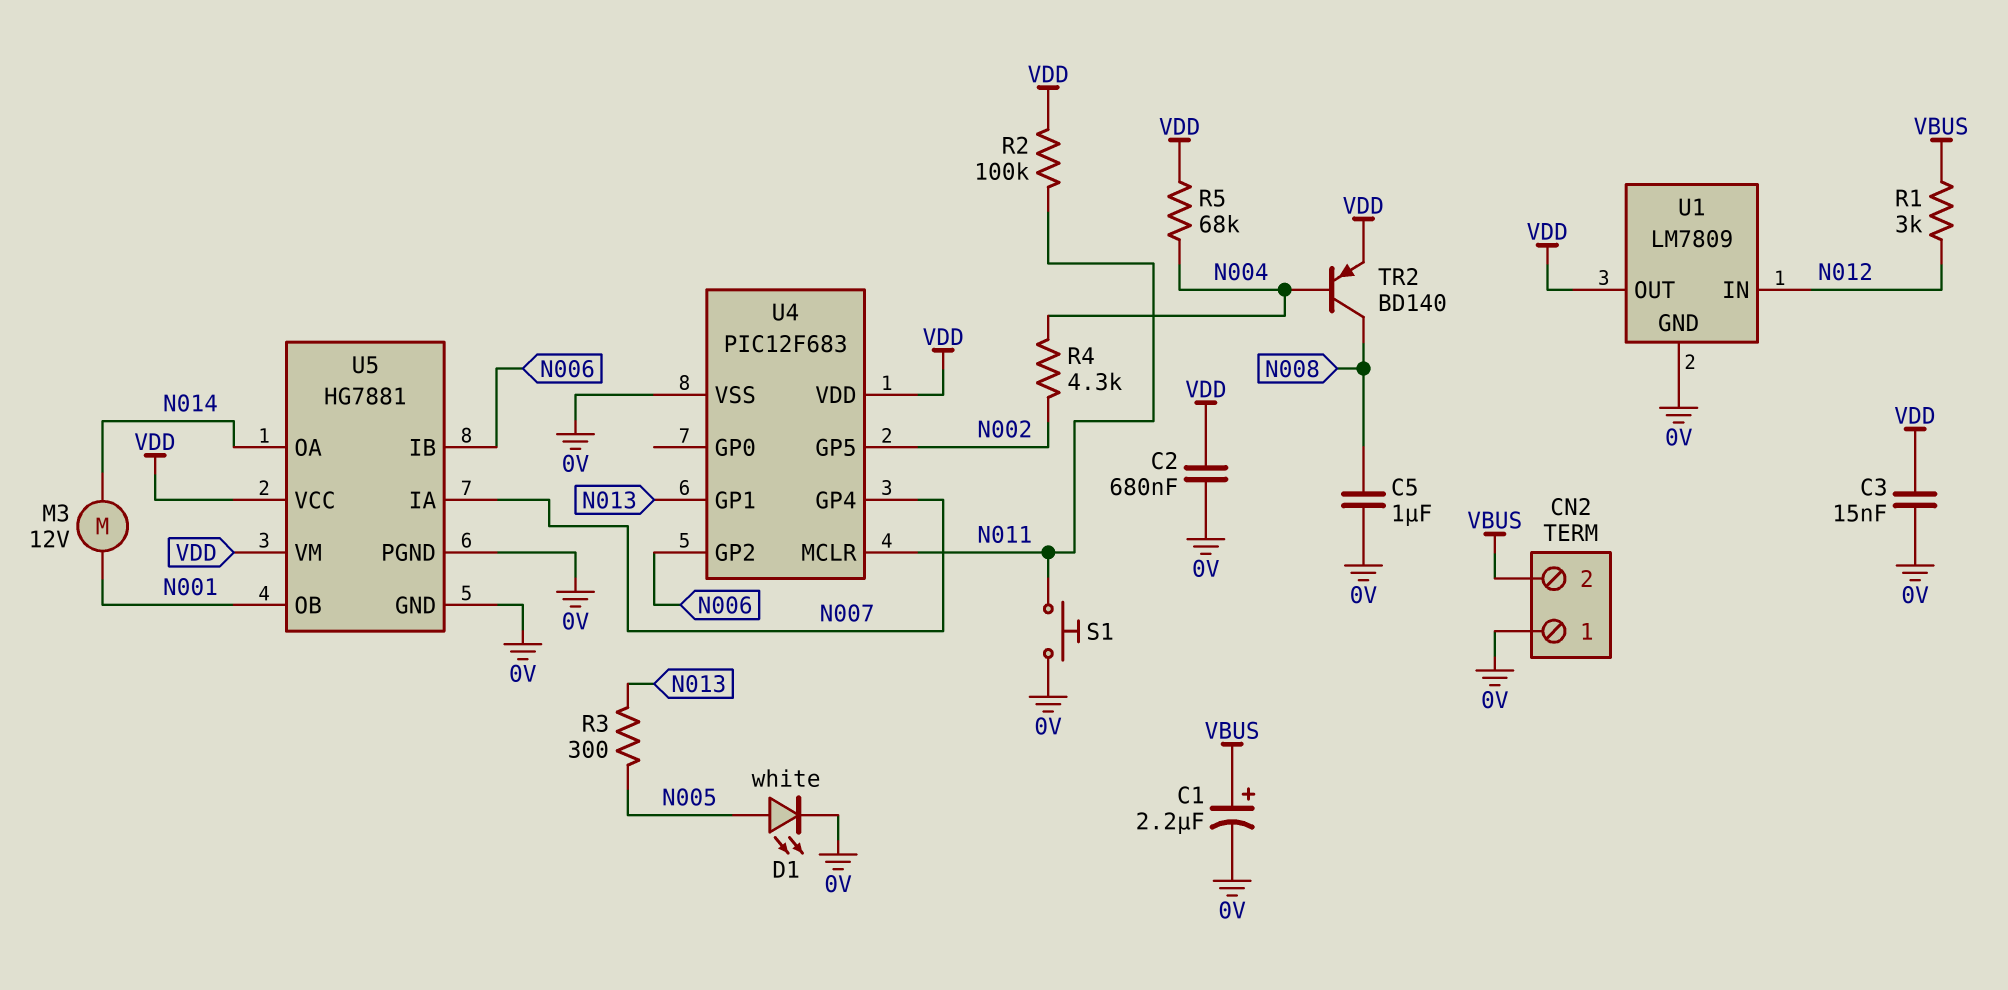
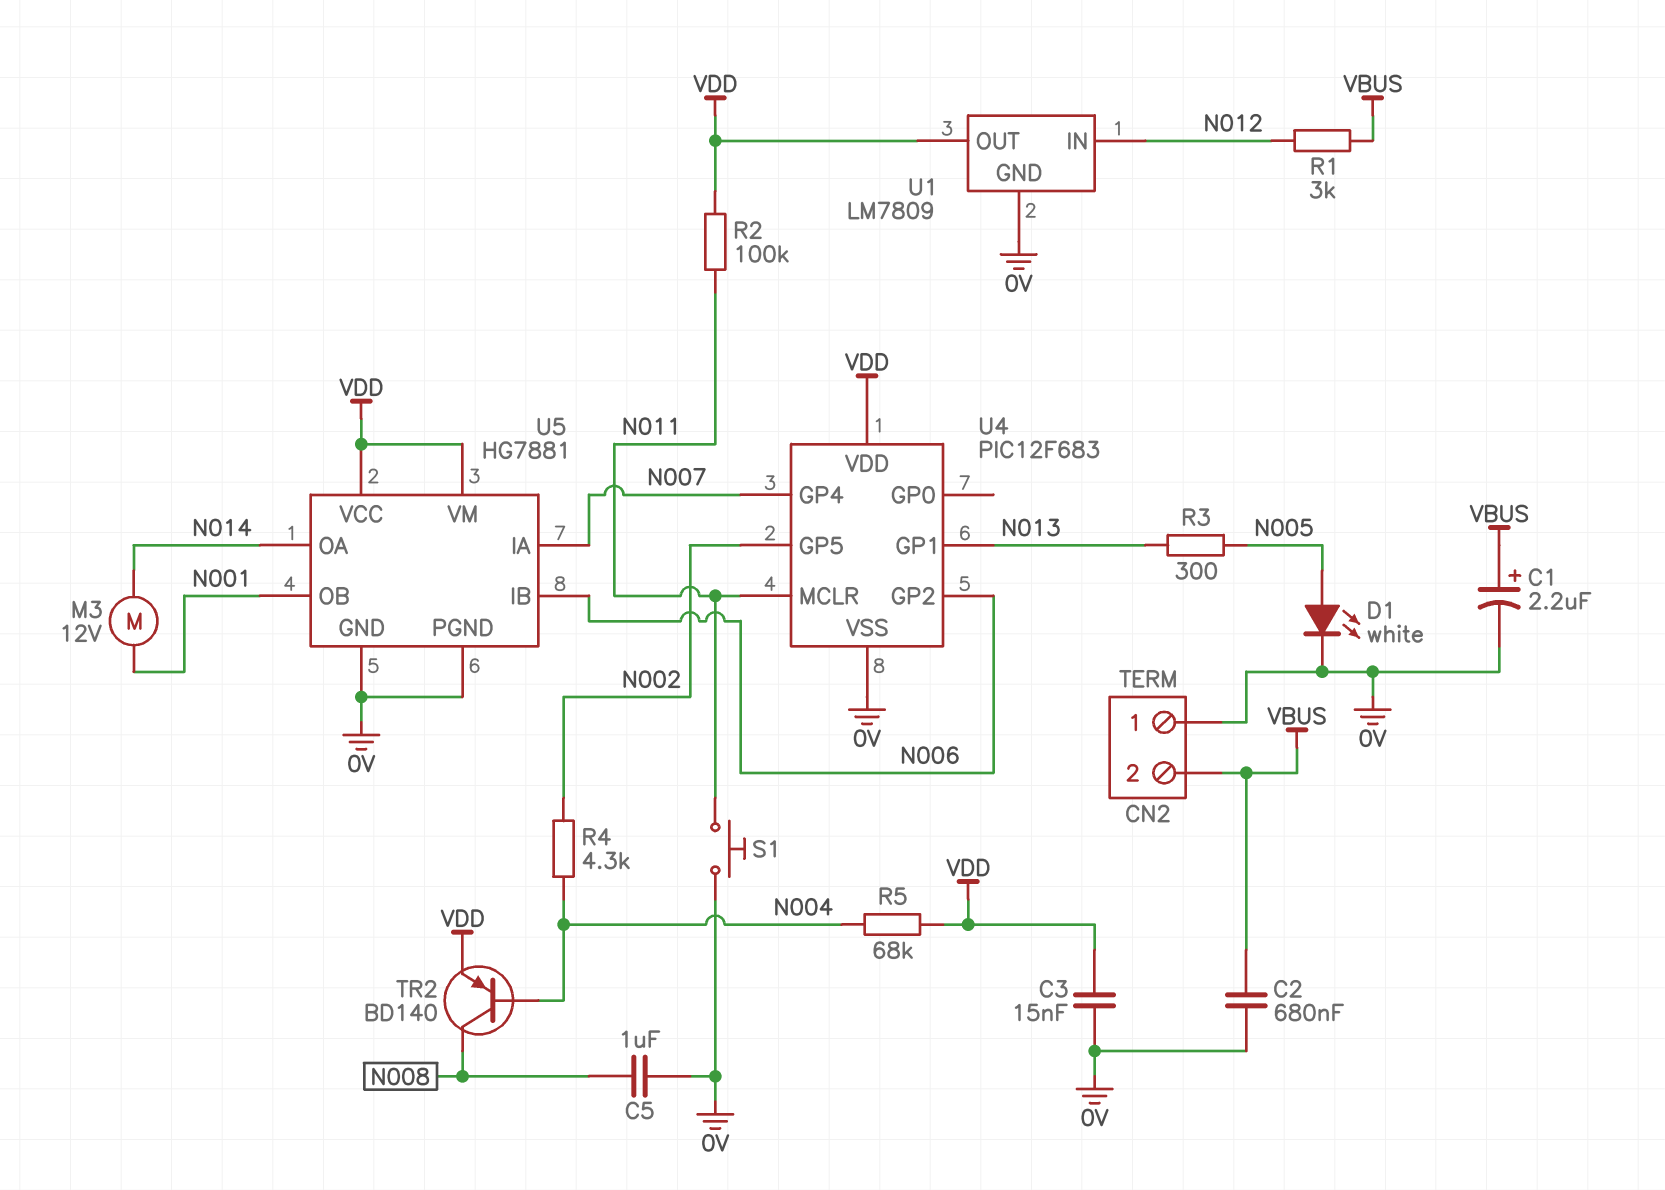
C2: 680nF (0V, VDD) -> 680nF (0V, VBUS)

